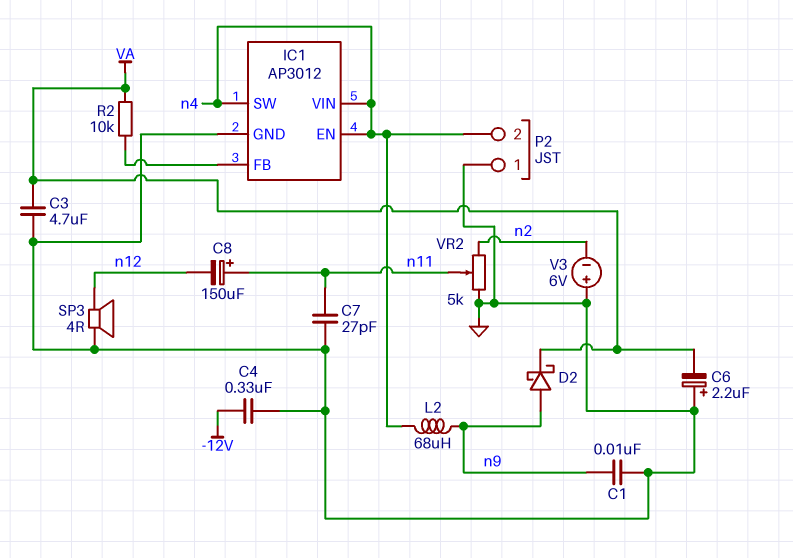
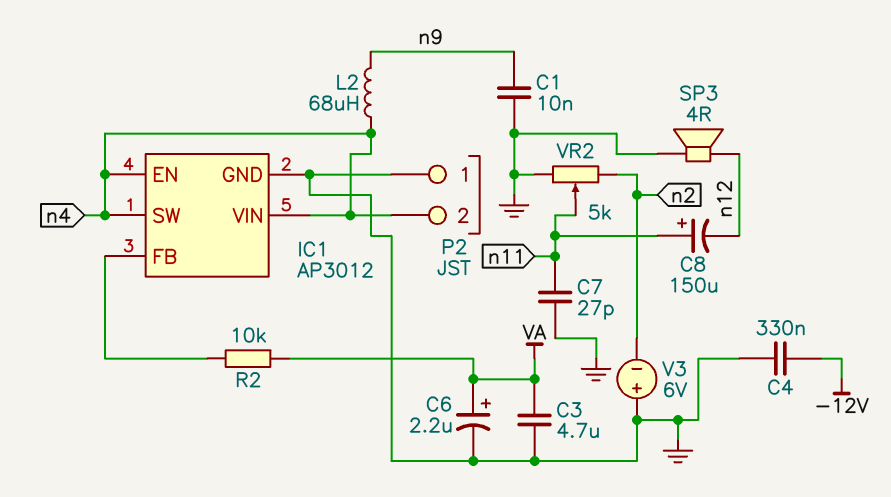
C6: 2.2uF (plus GND, minus VA) -> 2.2uF (plus VA, minus GND)
D2: schottky (A n9, K VA) -> none

